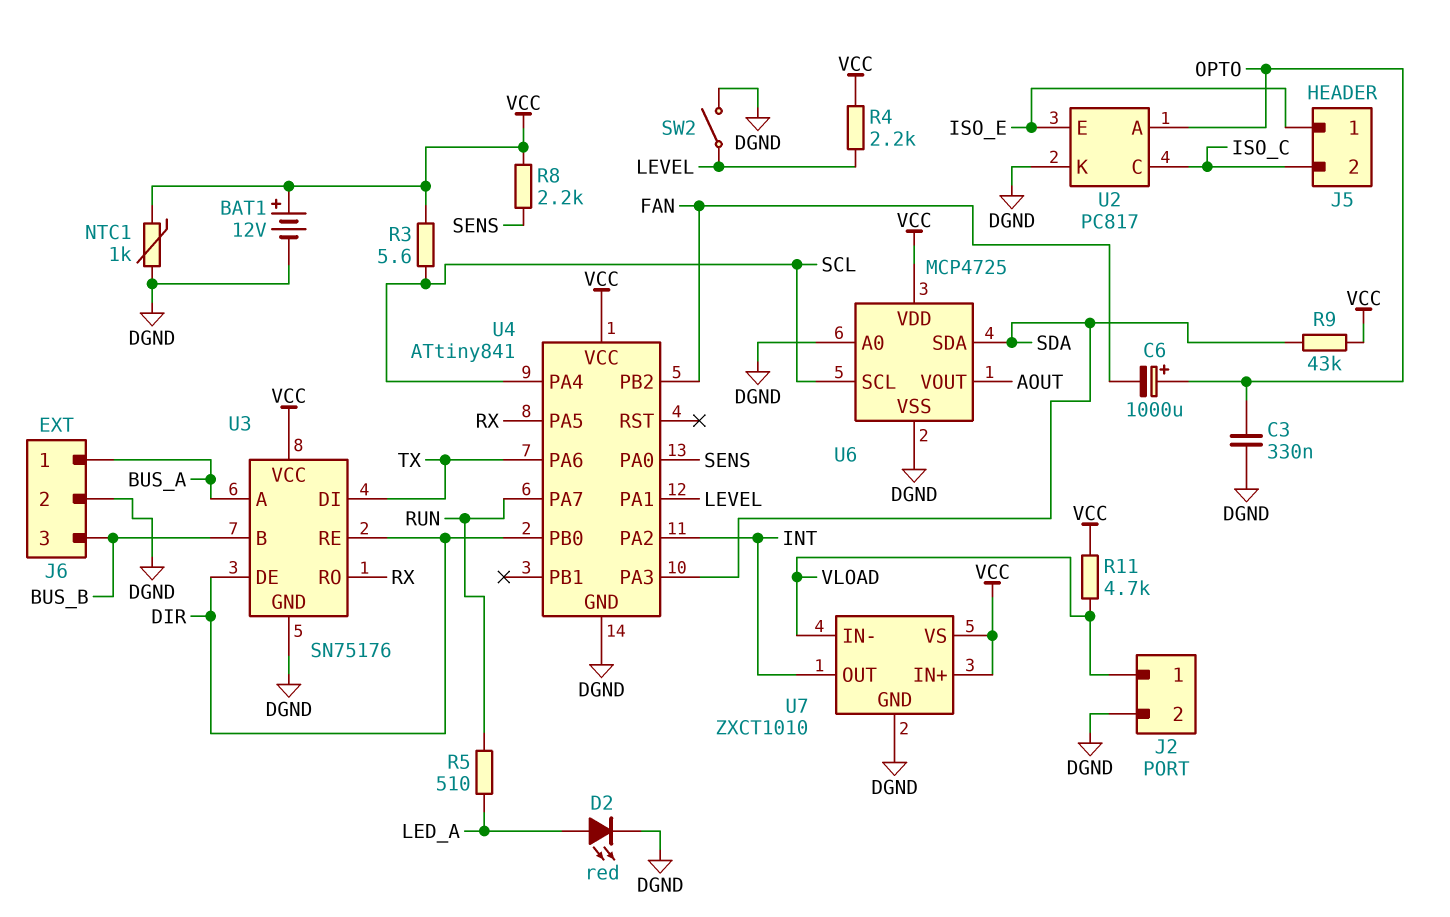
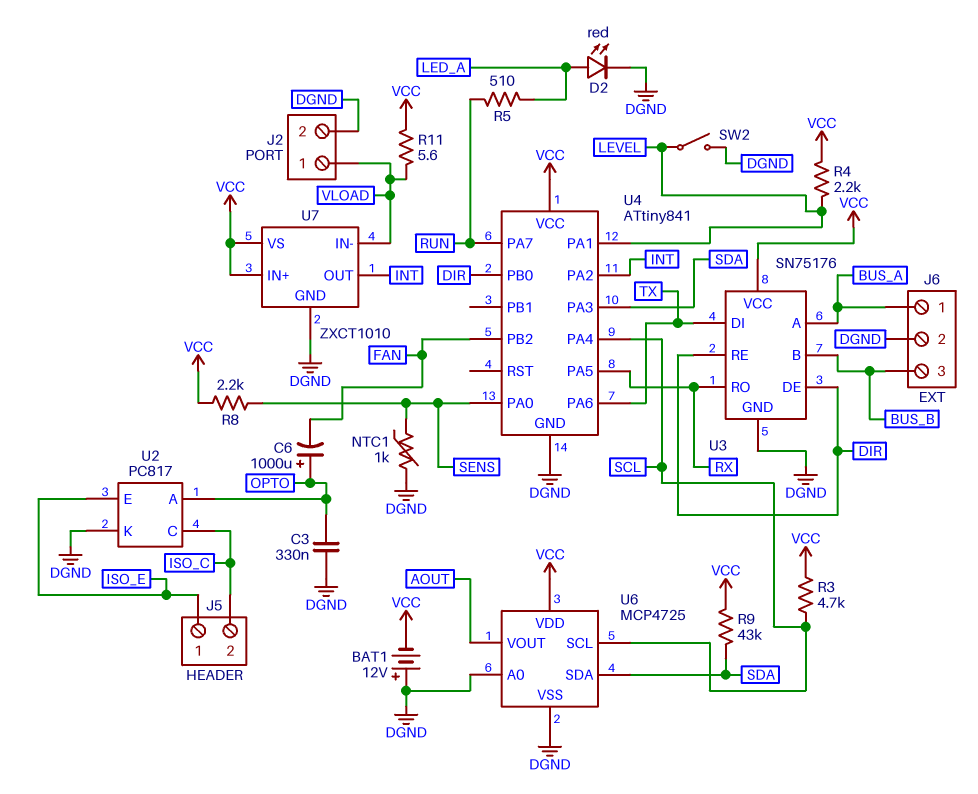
BAT1: 12V (plus VCC, minus DGND) -> 12V (plus DGND, minus VCC)
NTC1: 1k (DGND, VCC) -> 1k (DGND, SENS)
R3: 5.6 (SCL, VCC) -> 4.7k (SCL, VCC)
R11: 4.7k (VCC, VLOAD) -> 5.6 (VCC, VLOAD)

